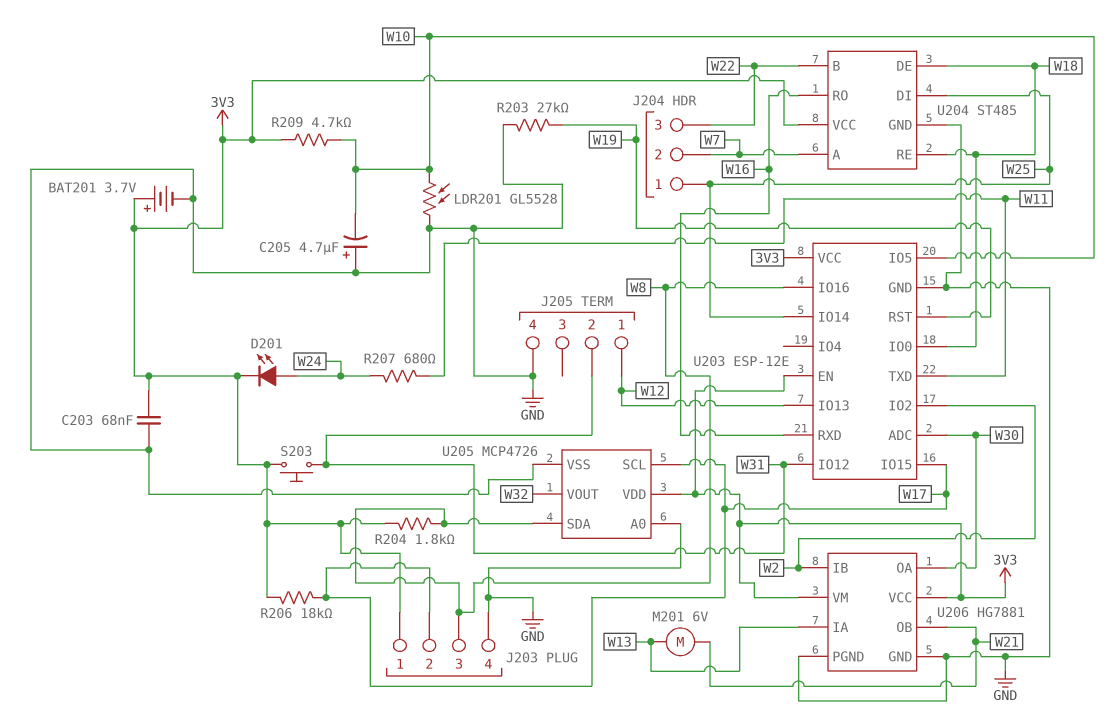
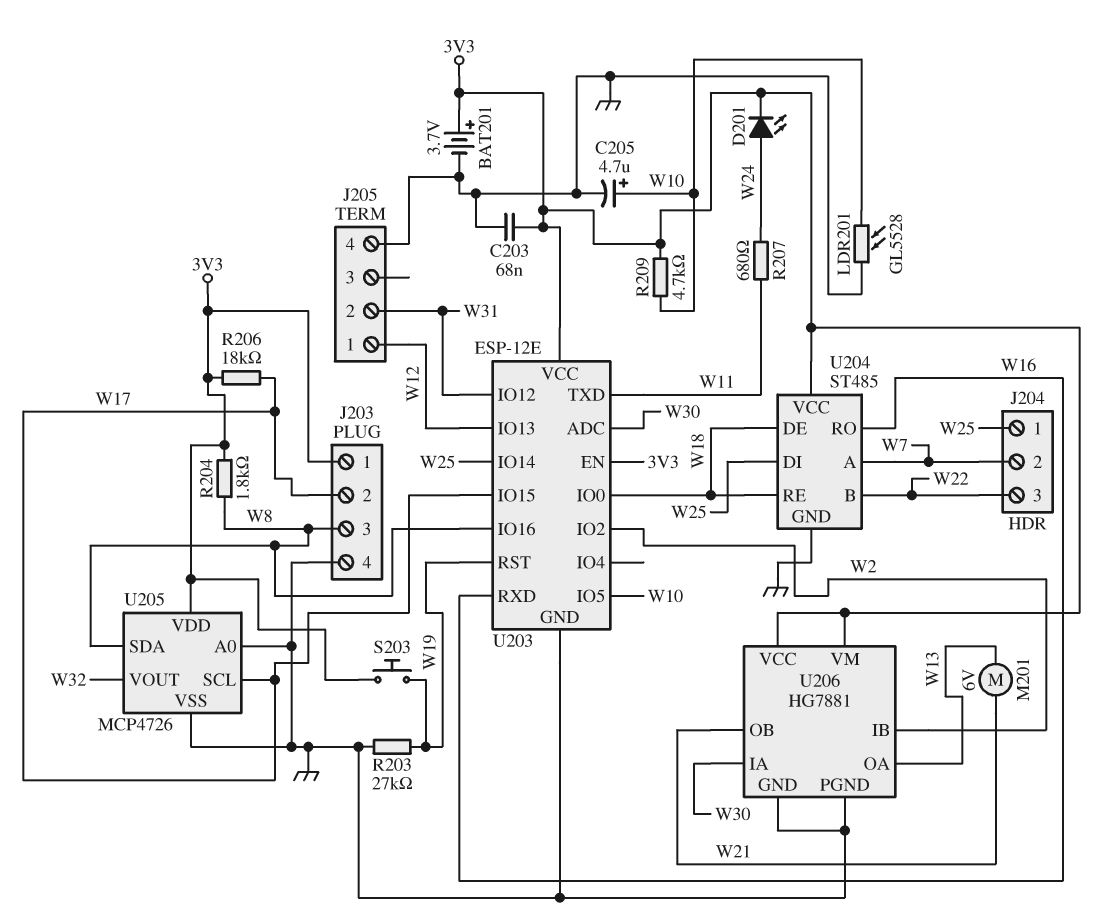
C205: 4.7uF (plus GND, minus W10) -> 4.7uF (plus W10, minus GND)
S203: button (3V3, W31) -> button (3V3, W19)
U206 pin IA: W13 -> W30
U206 pin OA: W30 -> W13

